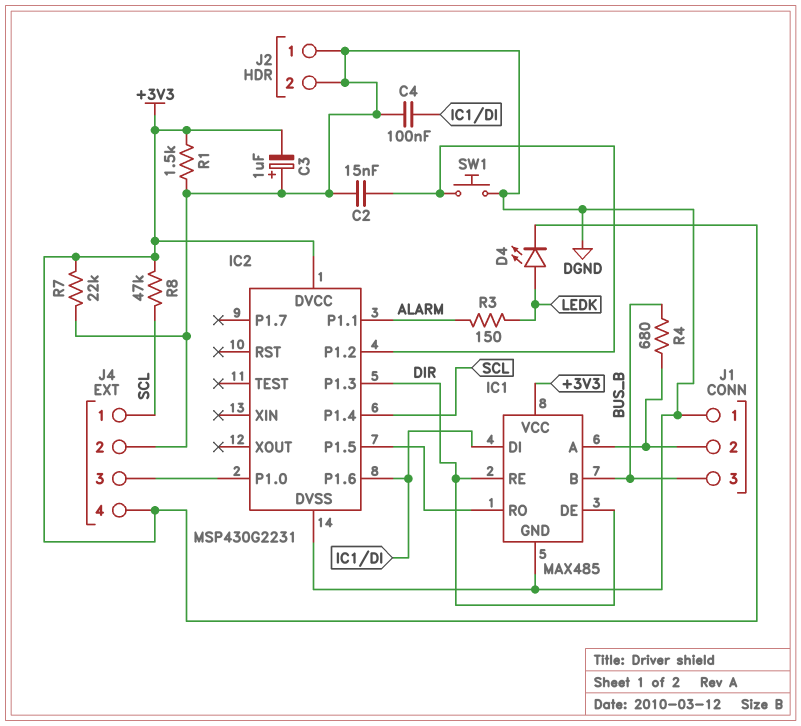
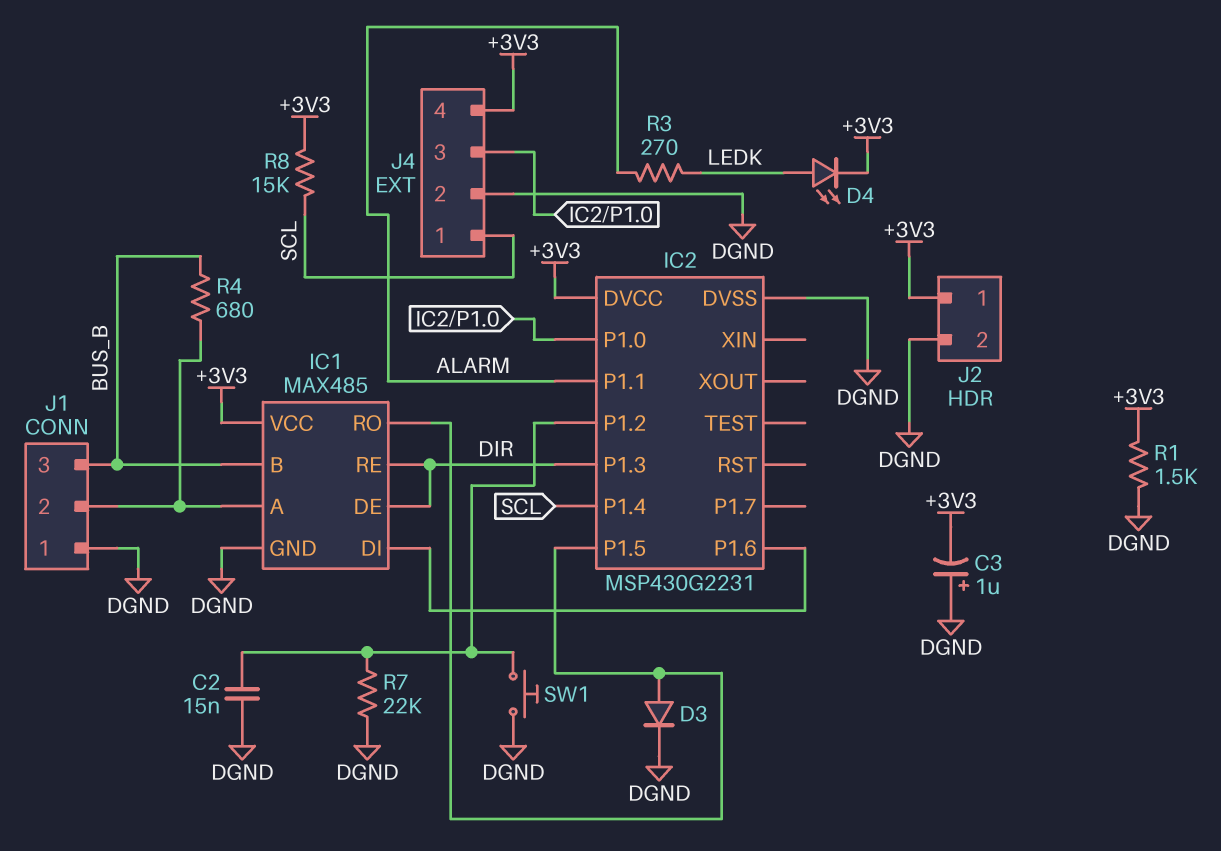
C4: 100nF (DGND, IC1/DI) -> none
D3: none -> diode (A IC1/RO, K DGND)
J2 pin 1: DGND -> +3V3
R3: 150 (ALARM, LEDK) -> 270 (ALARM, LEDK)
R7: 22k (+3V3, DGND) -> 22k (DGND, IC2/P1.2)
R8: 47k (+3V3, SCL) -> 15k (+3V3, SCL)

